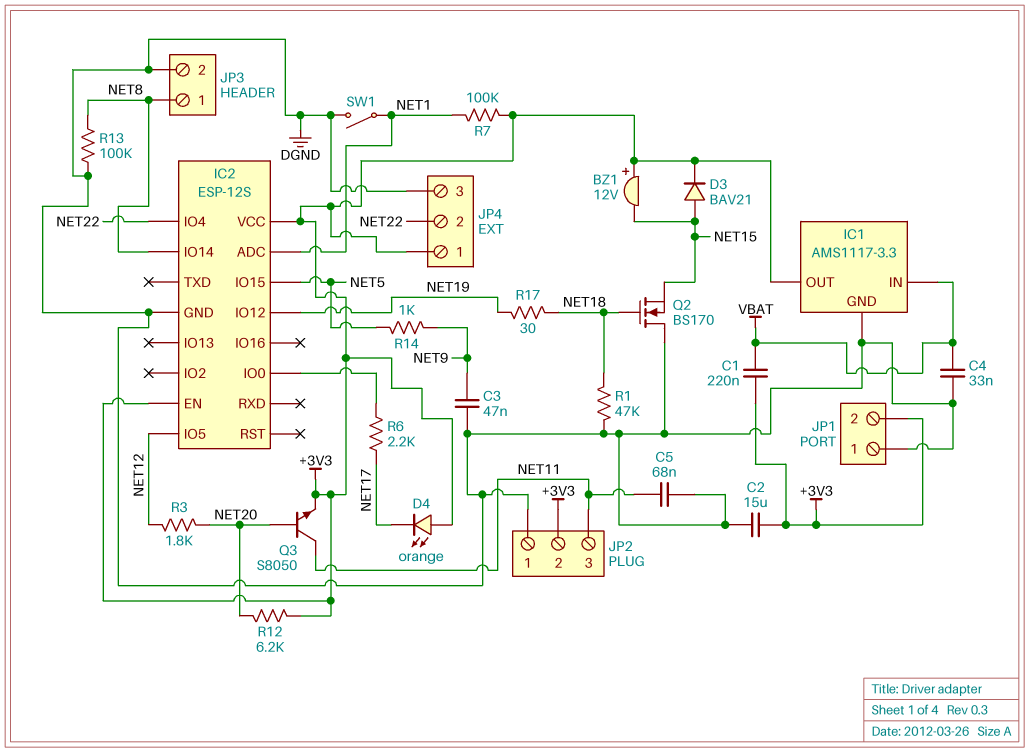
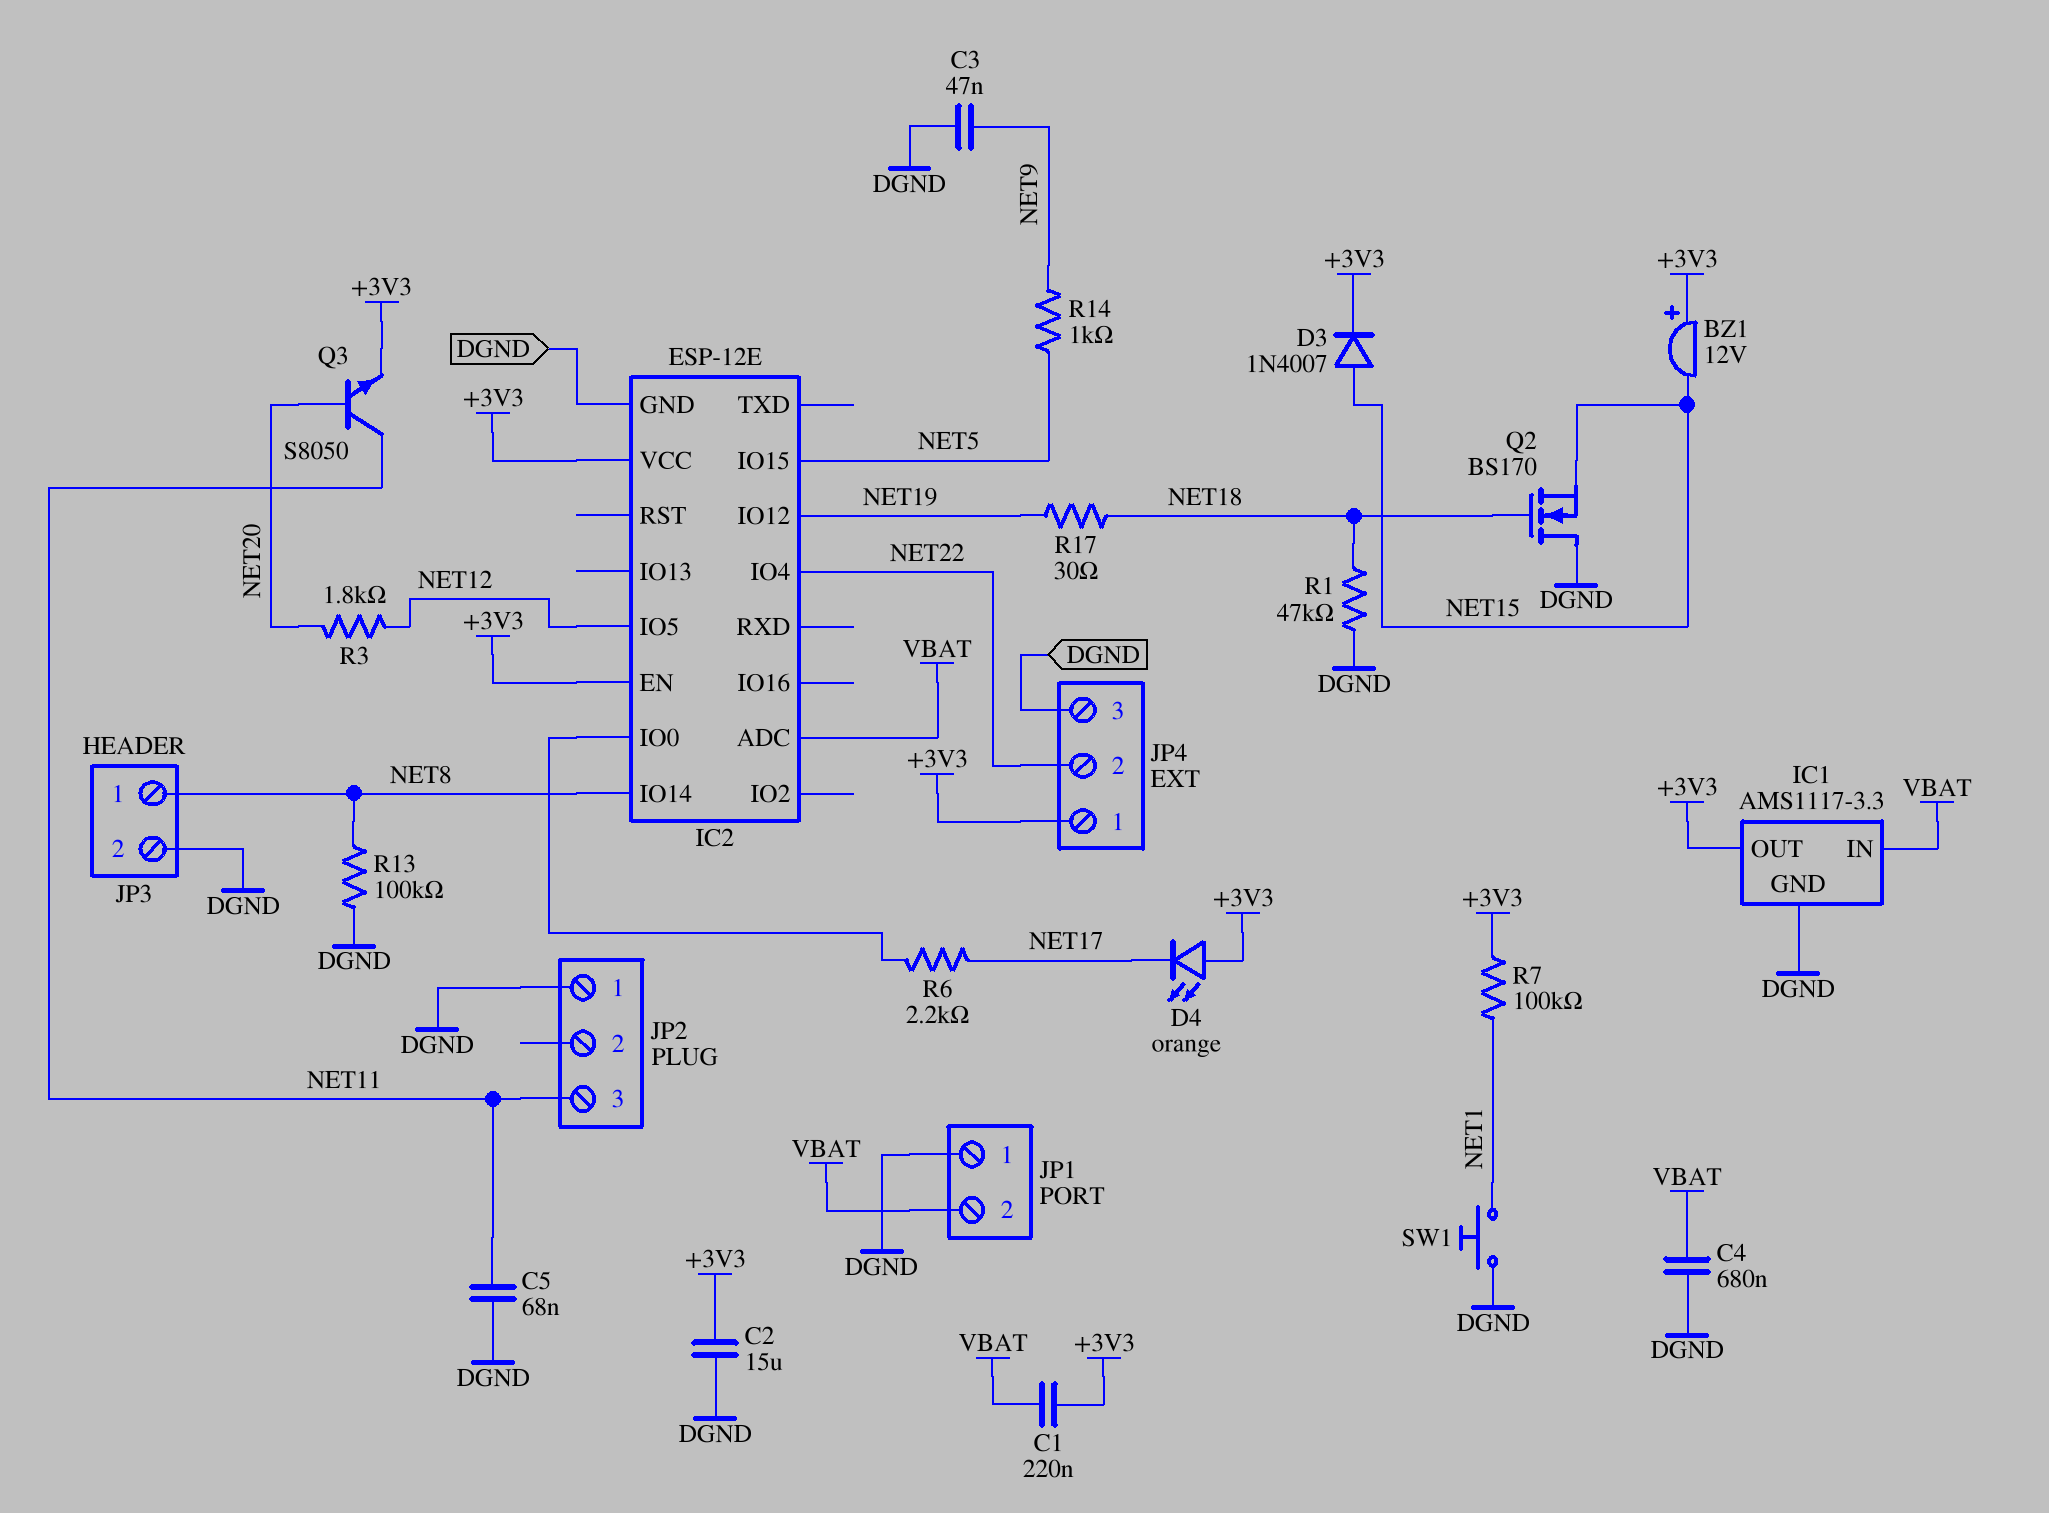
C4: 33nF (DGND, VBAT) -> 680nF (DGND, VBAT)
D3: diode BAV21 (A NET15, K +3V3) -> diode 1N4007 (A NET15, K +3V3)
IC2: ESP-12S -> ESP-12E
IC2 pin ADC: NET1 -> VBAT
JP1 pin 2: +3V3 -> VBAT
JP2 pin 2: +3V3 -> none
R12: 6.2k (+3V3, NET20) -> none
SW1: switch (DGND, NET1) -> button (DGND, NET1)

